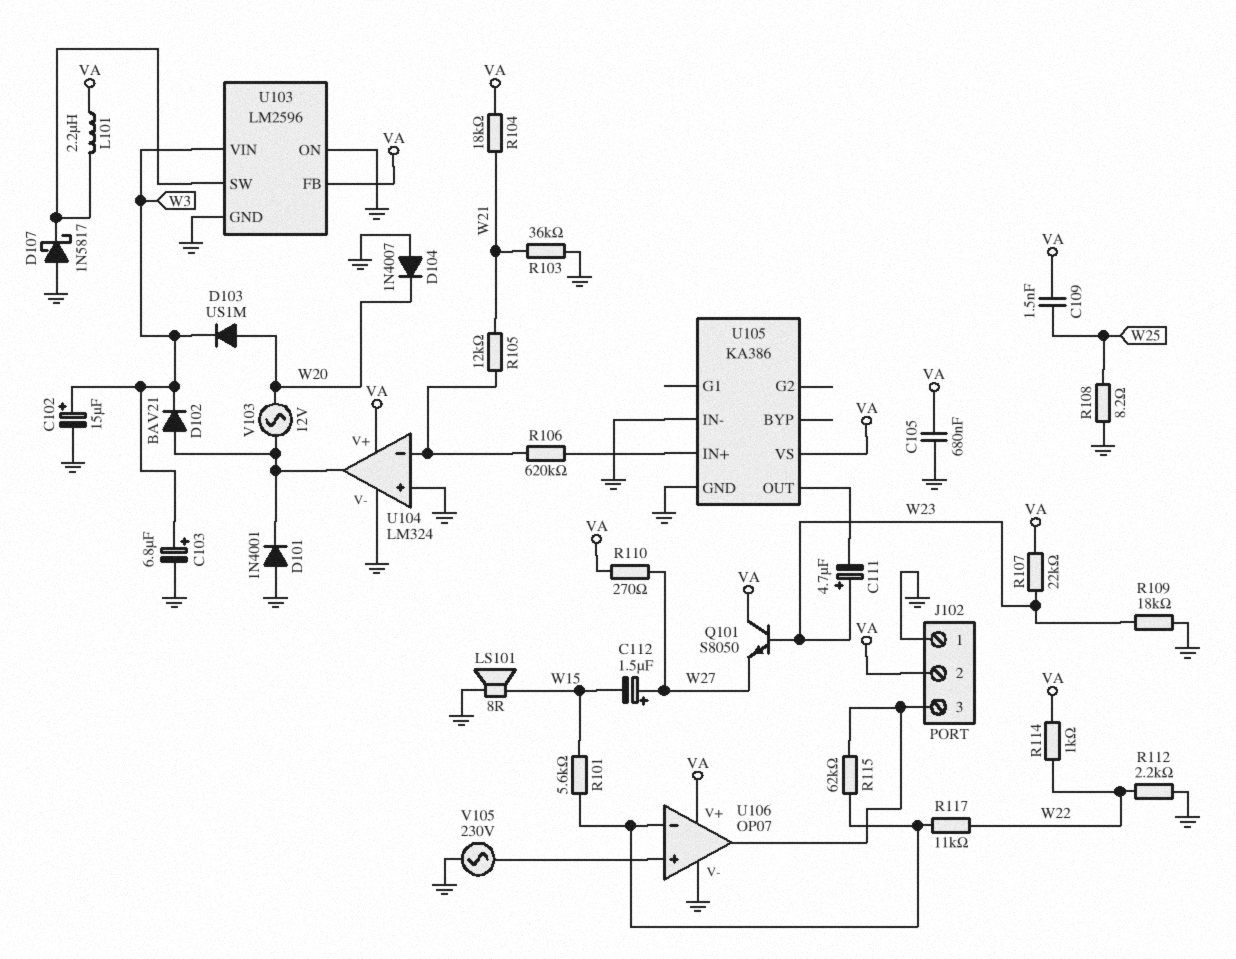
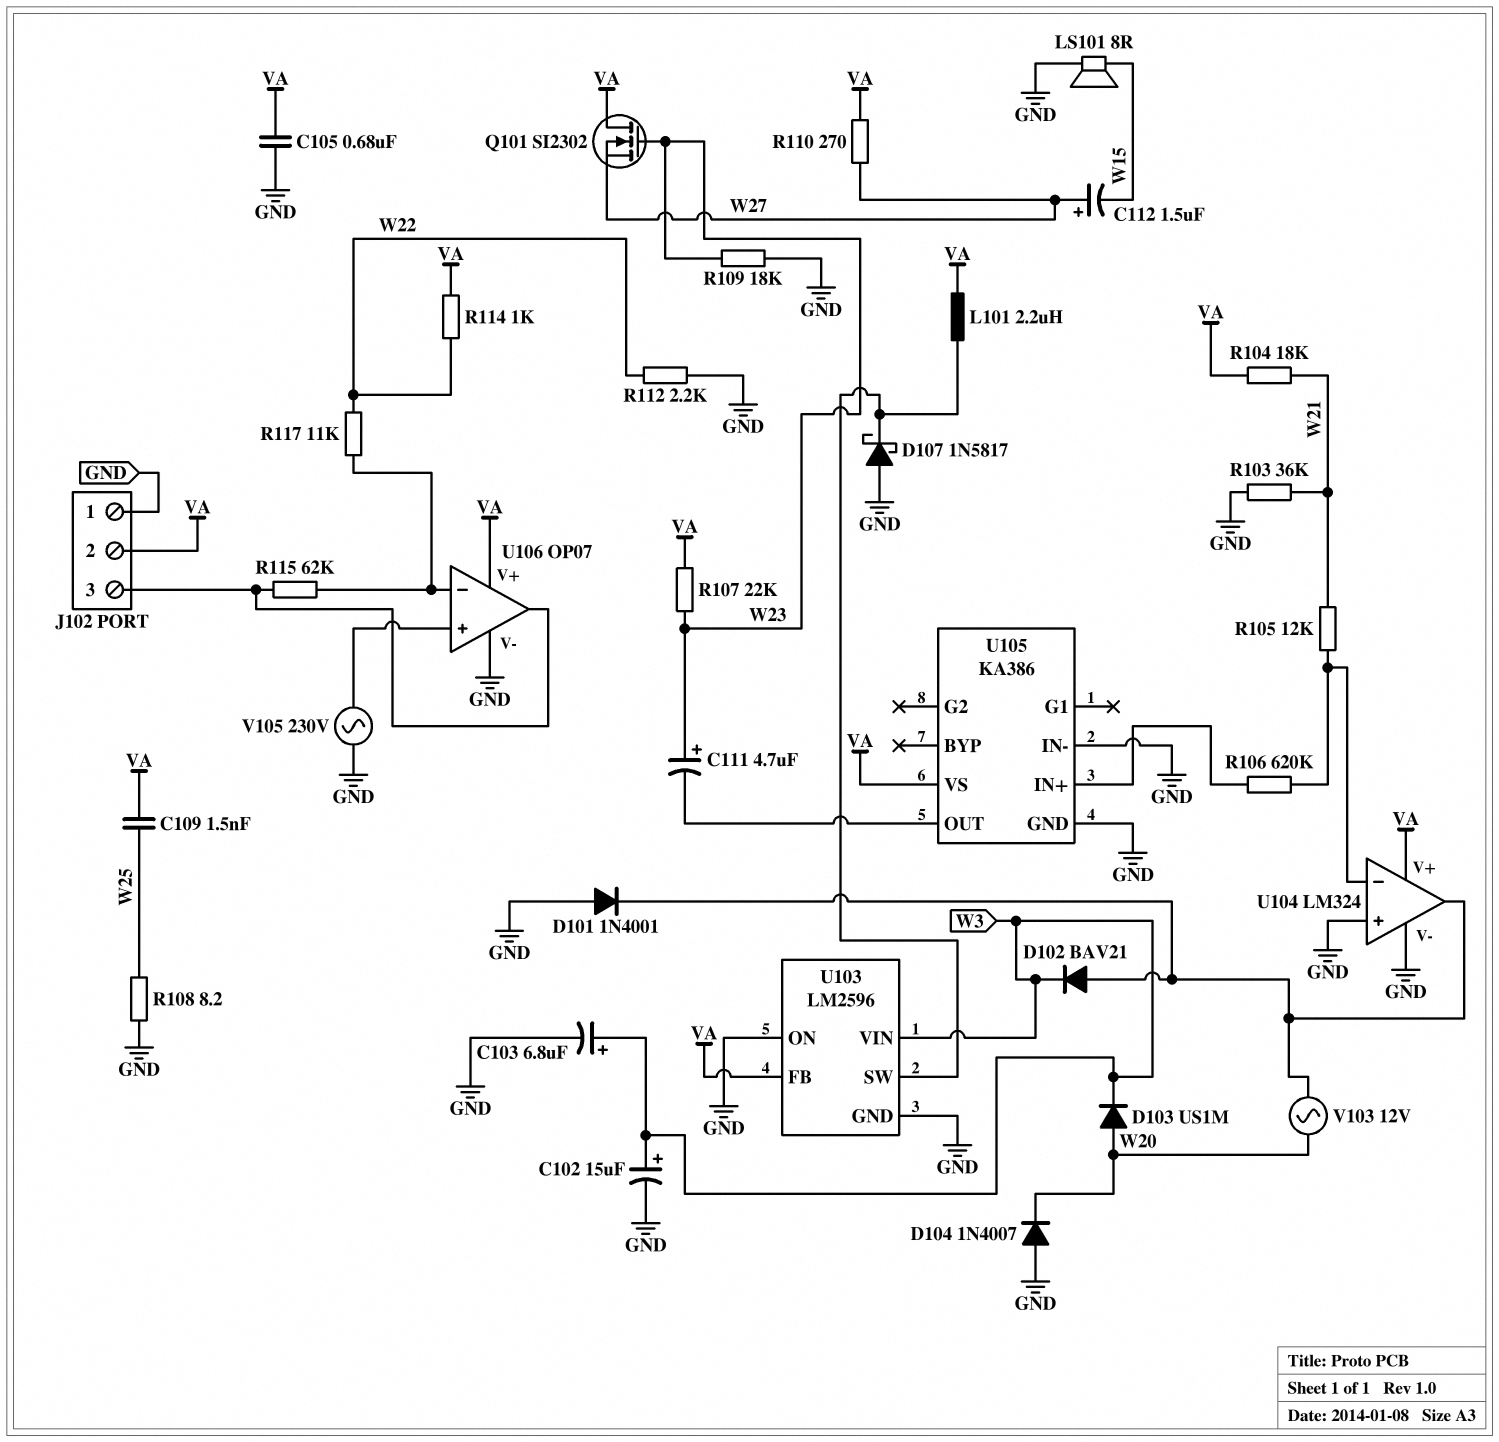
Q101: NPN S8050 (B W23, C VA, E W27) -> NMOS SI2302 (G W23, D VA, S W27)
R101: 5.6k (U106/in-, W15) -> none

